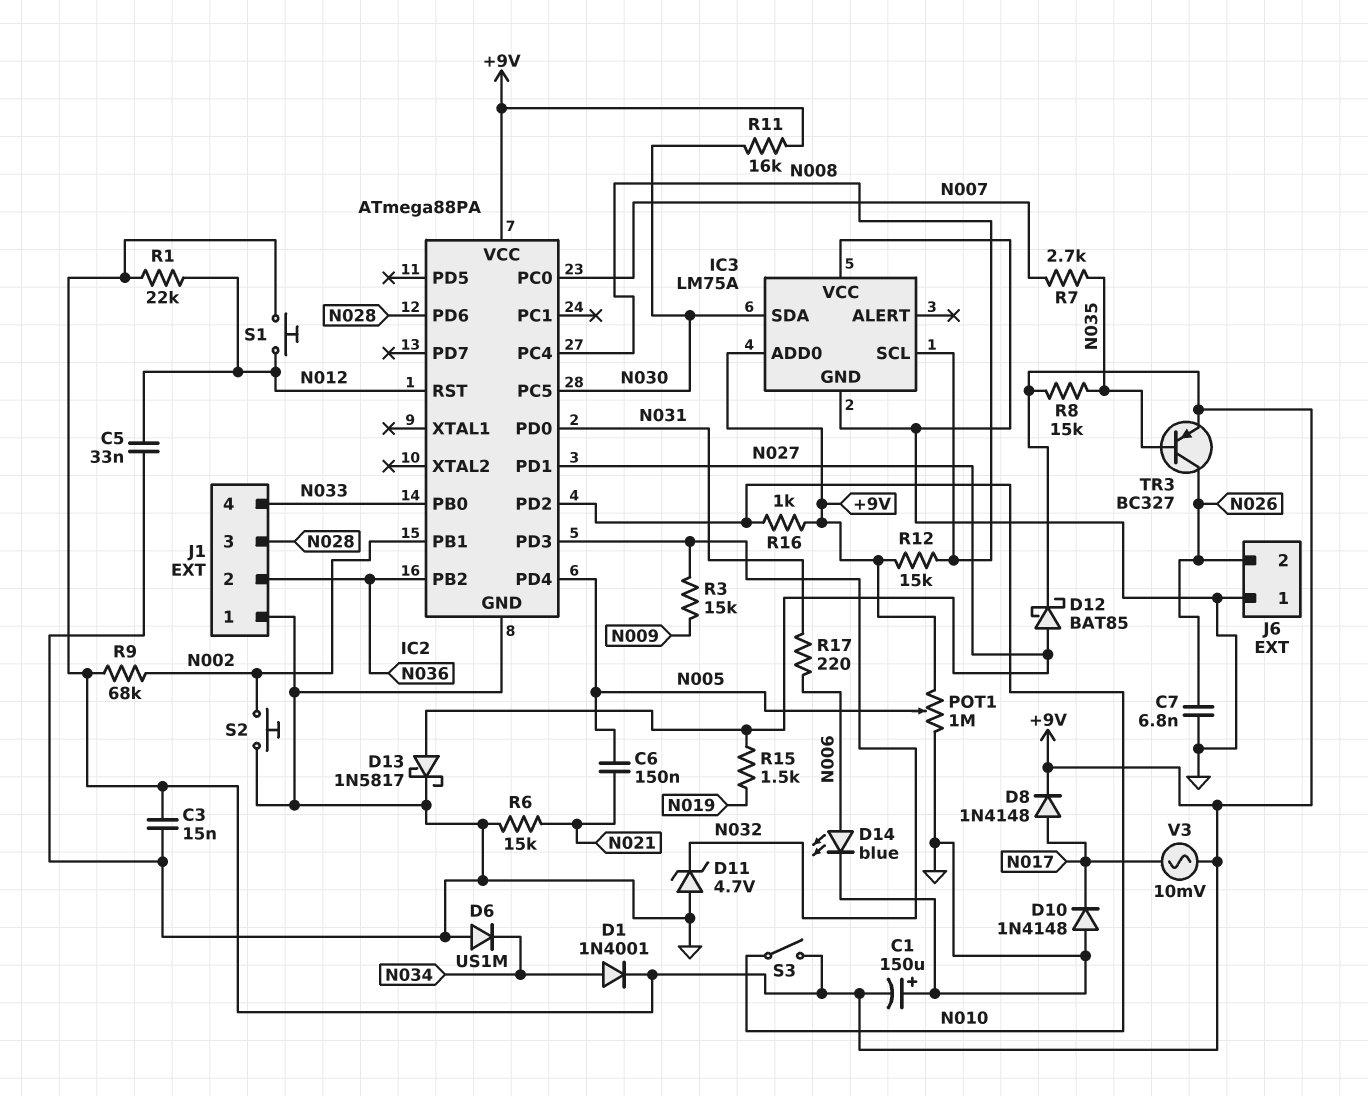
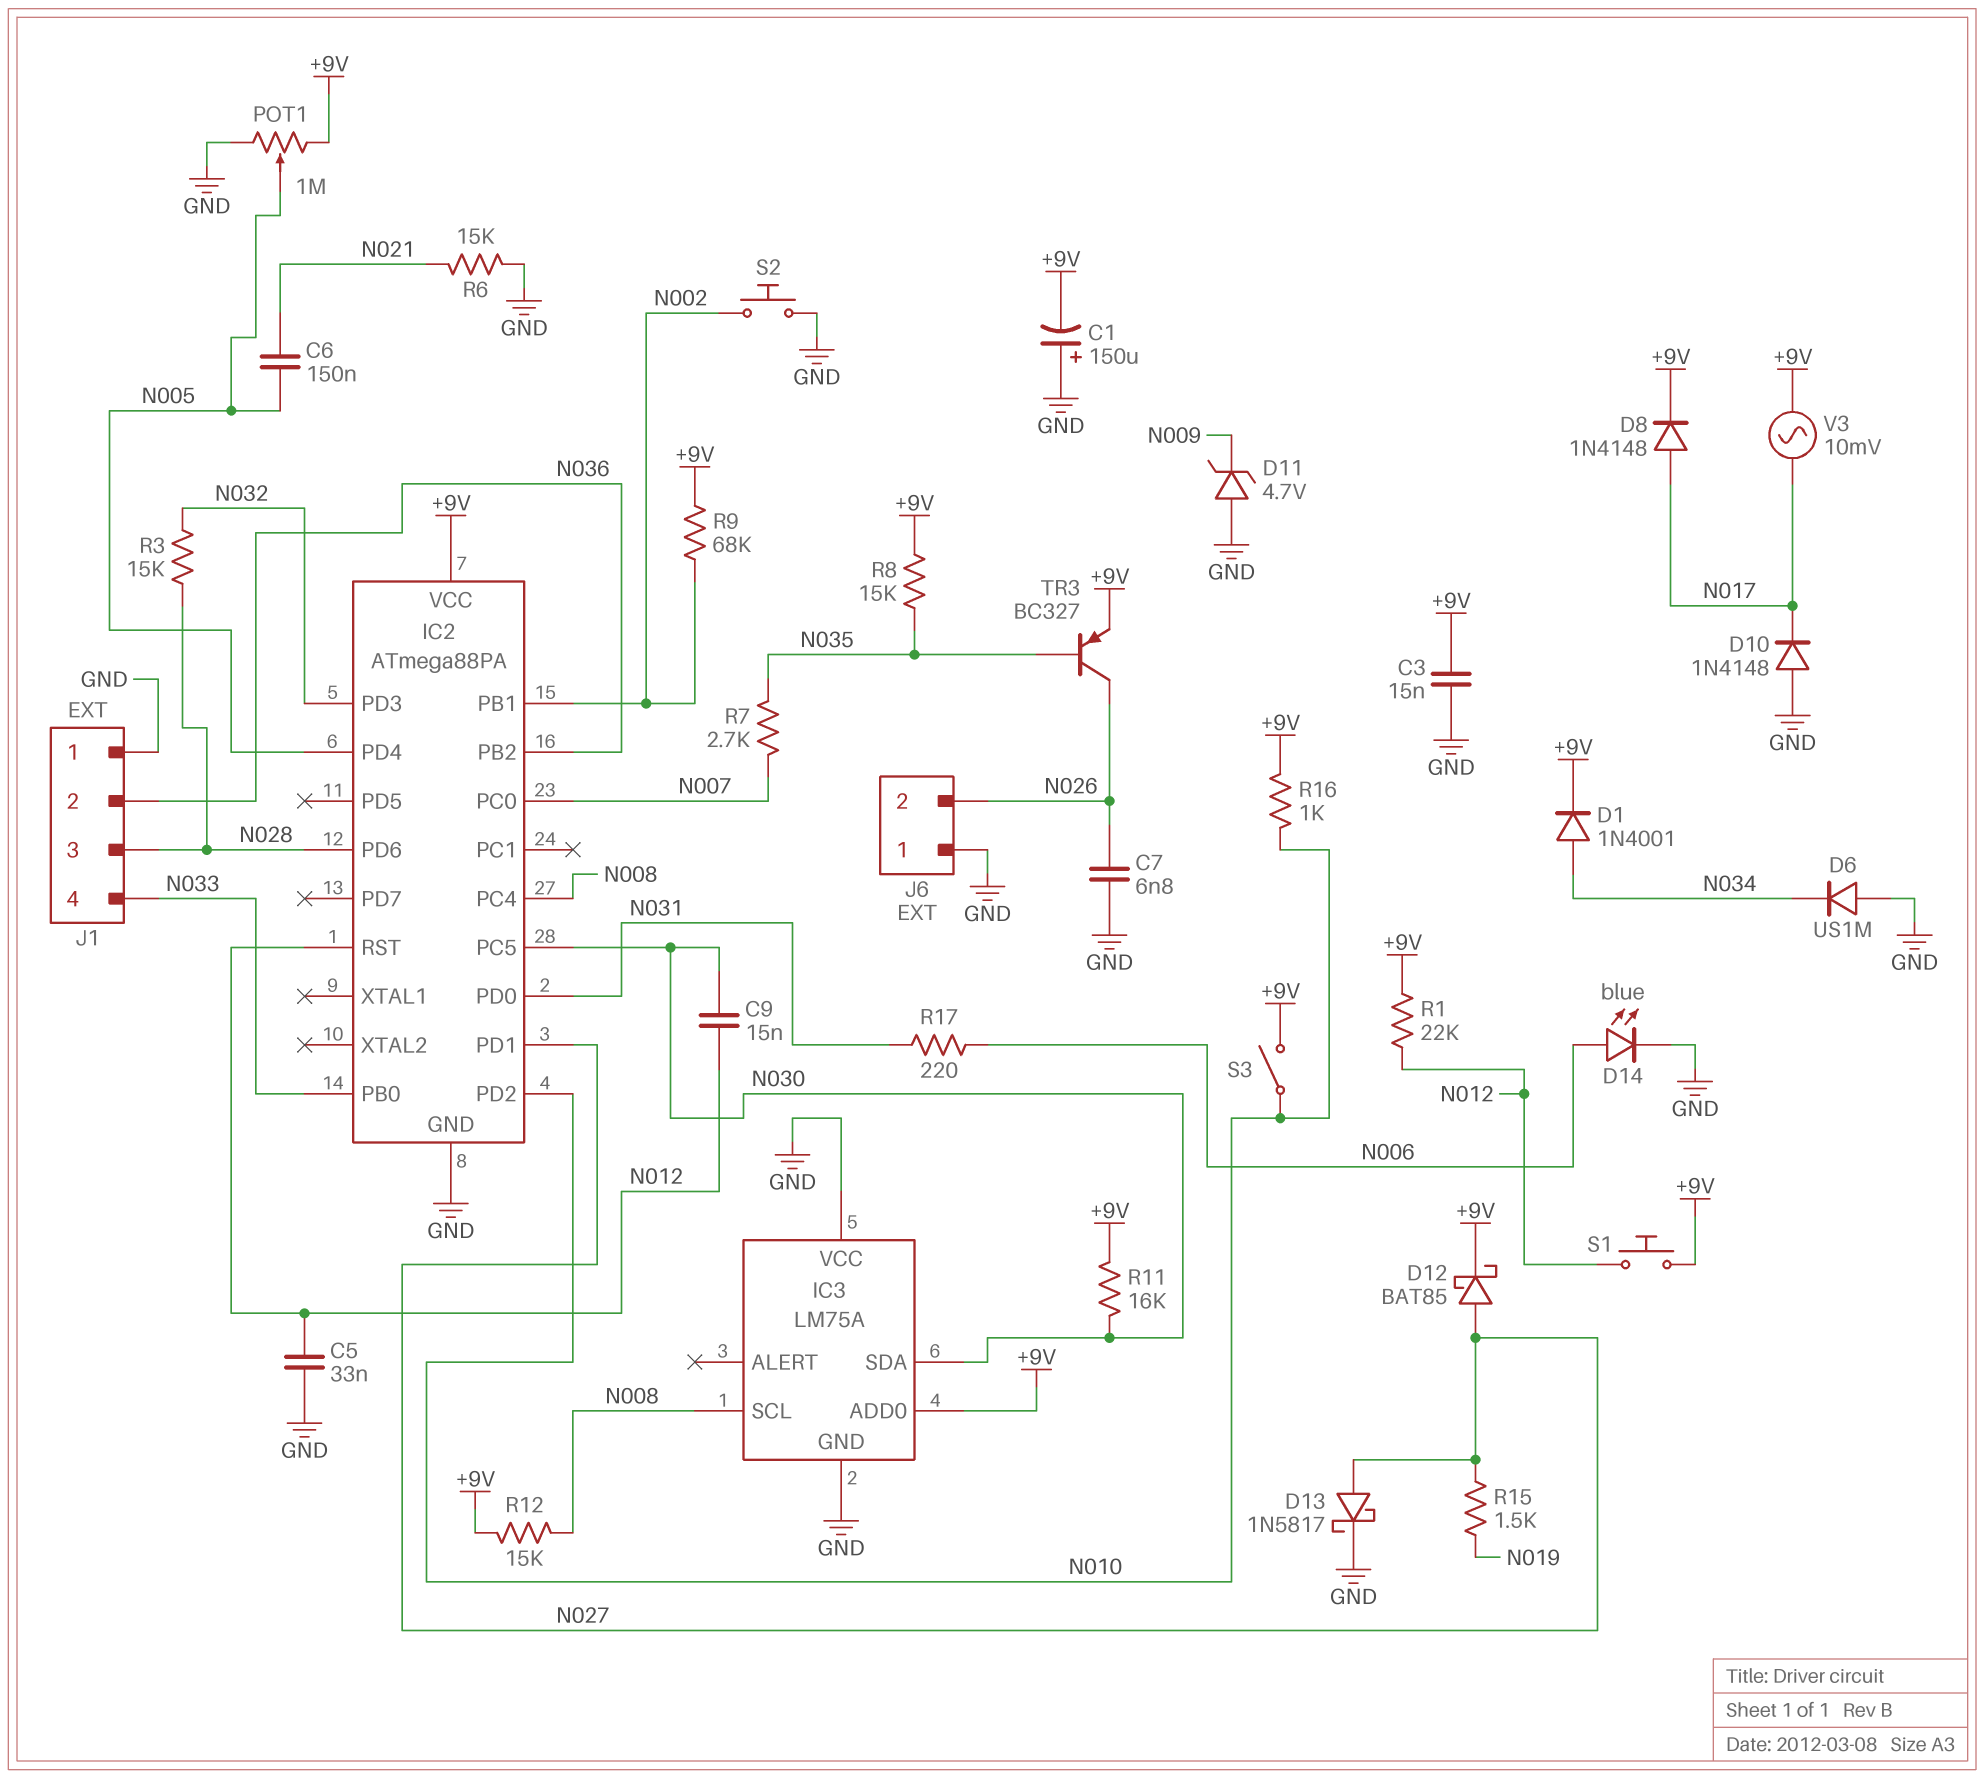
C9: none -> 15nF (N012, N030)
D11: zener 4.7V (A GND, K N032) -> zener 4.7V (A GND, K N009)
R3: 15k (N009, N032) -> 15k (N028, N032)

